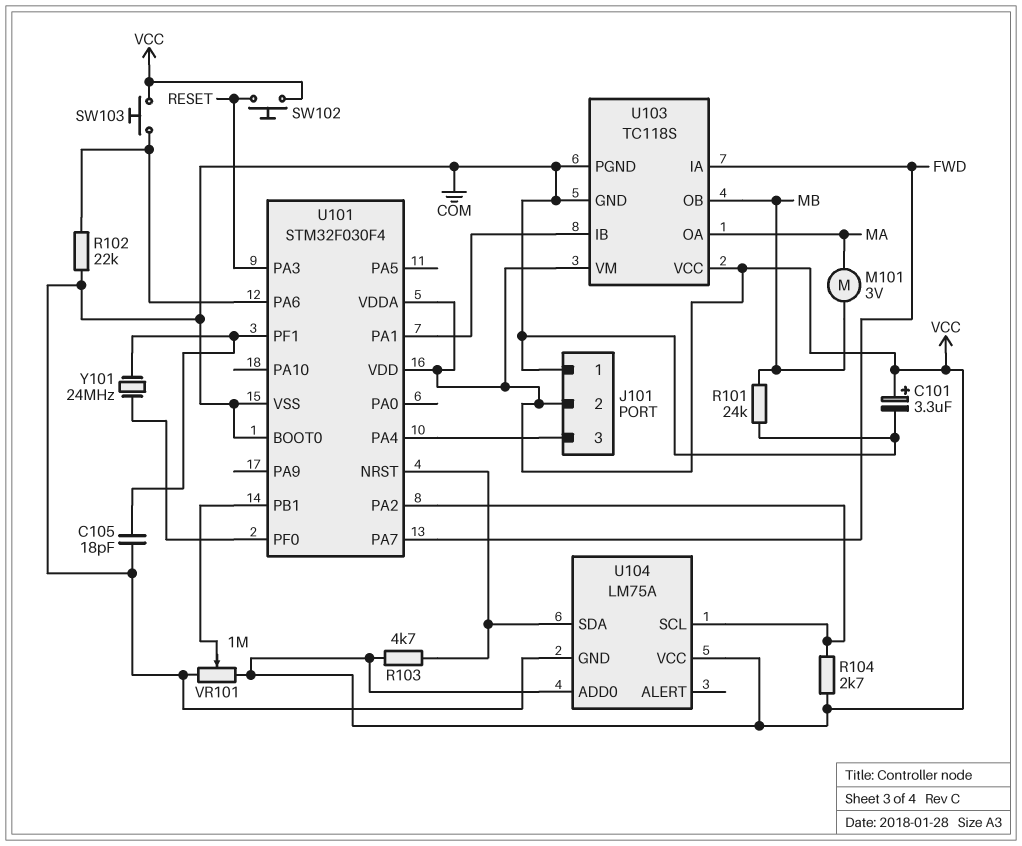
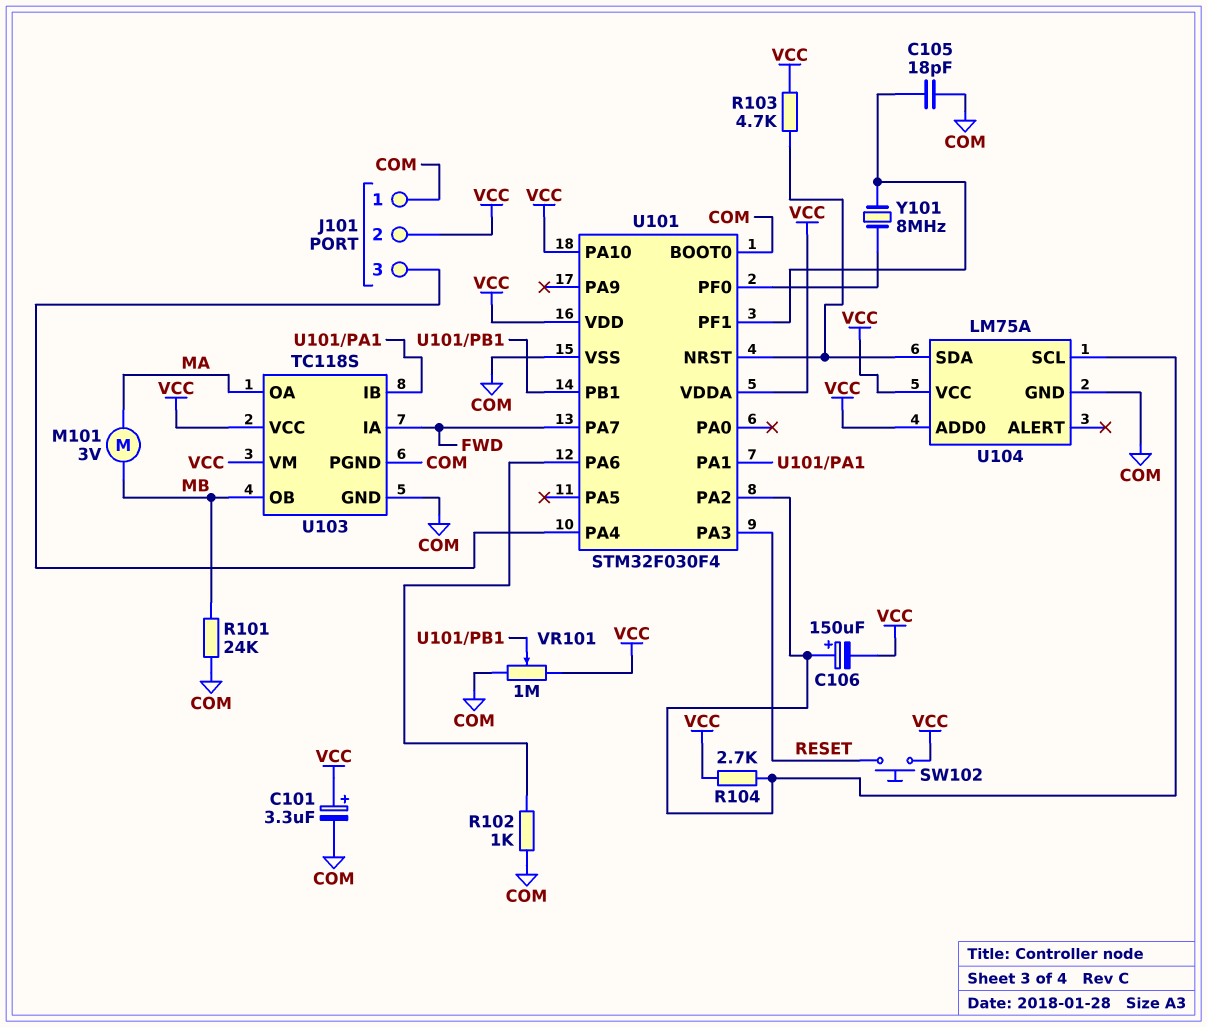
C106: none -> 150uF (plus U101/PA2, minus VCC)
R102: 22k (COM, U101/PA6) -> 1k (COM, U101/PA6)
SW103: button (U101/PA6, VCC) -> none
U101 pin PA10: none -> VCC
Y101: 24MHz (U101/PF0, U101/PF1) -> 8MHz (U101/PF0, U101/PF1)

